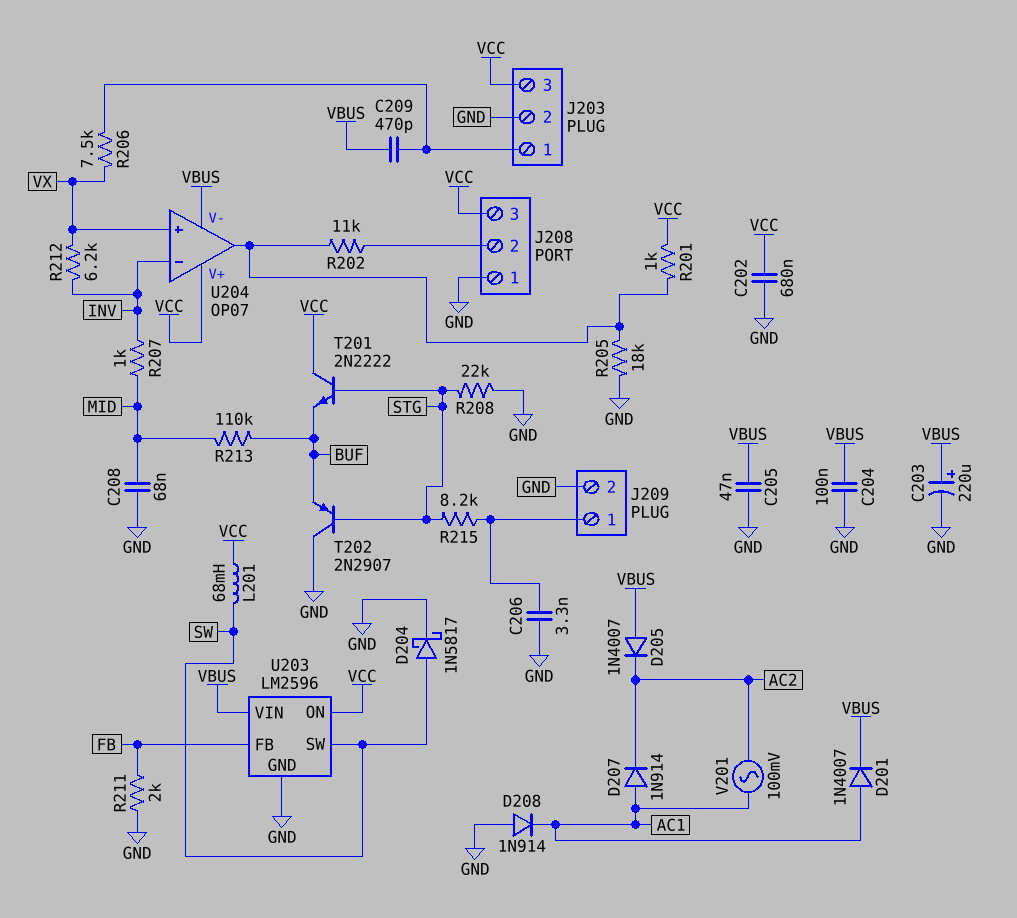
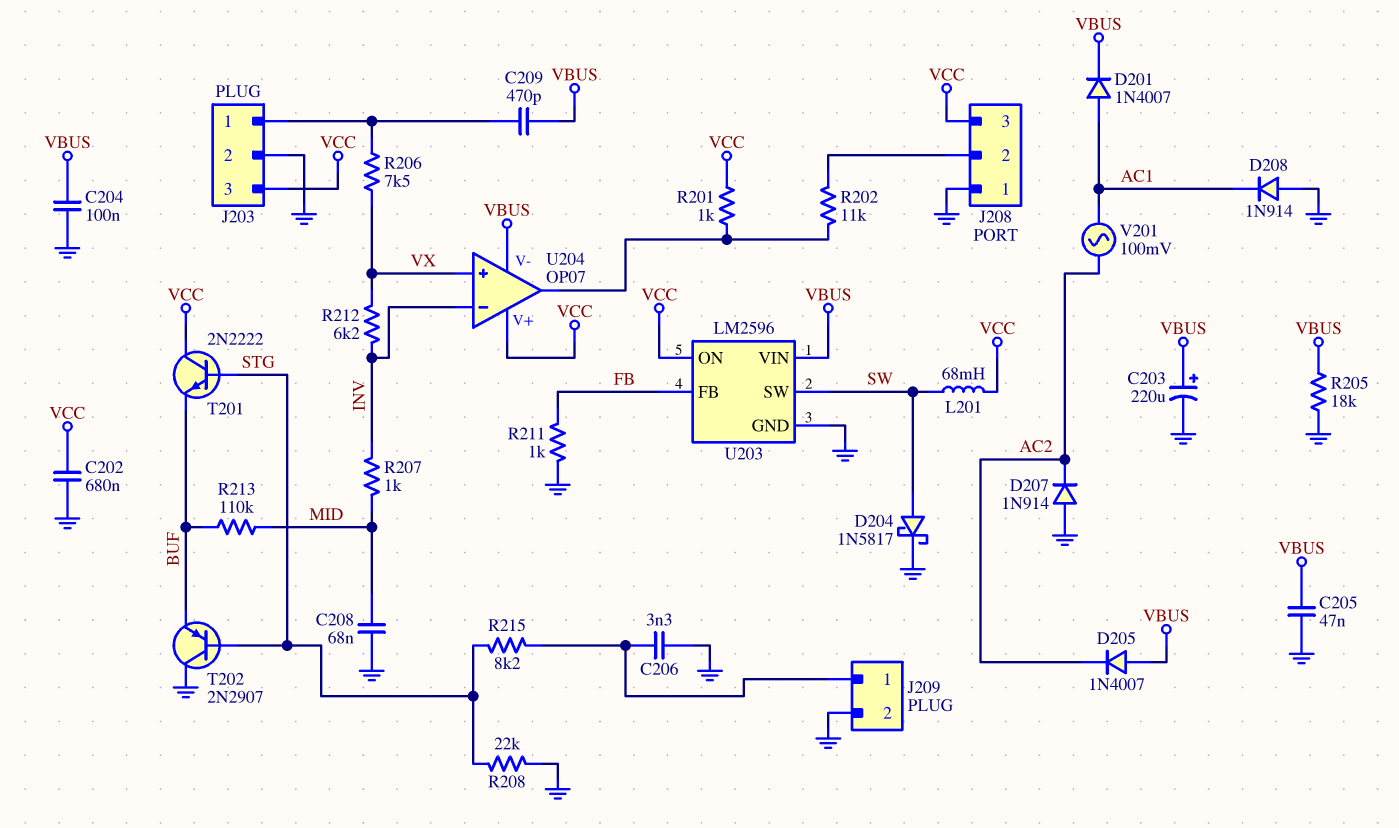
D207: diode 1N914 (A AC1, K AC2) -> diode 1N914 (A GND, K AC2)
R205: 18k (GND, U204/out) -> 18k (GND, VBUS)
R211: 2k (FB, GND) -> 1k (FB, GND)

